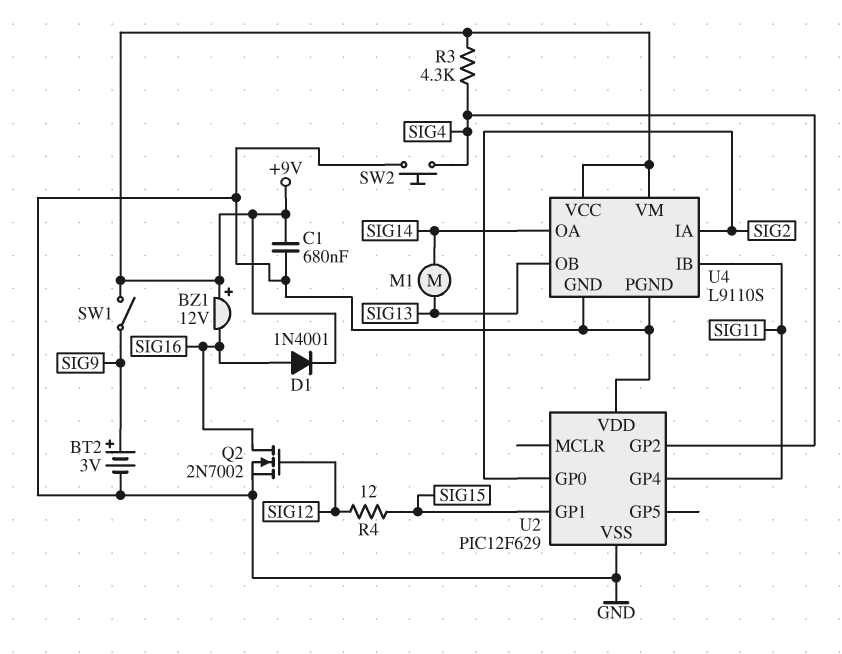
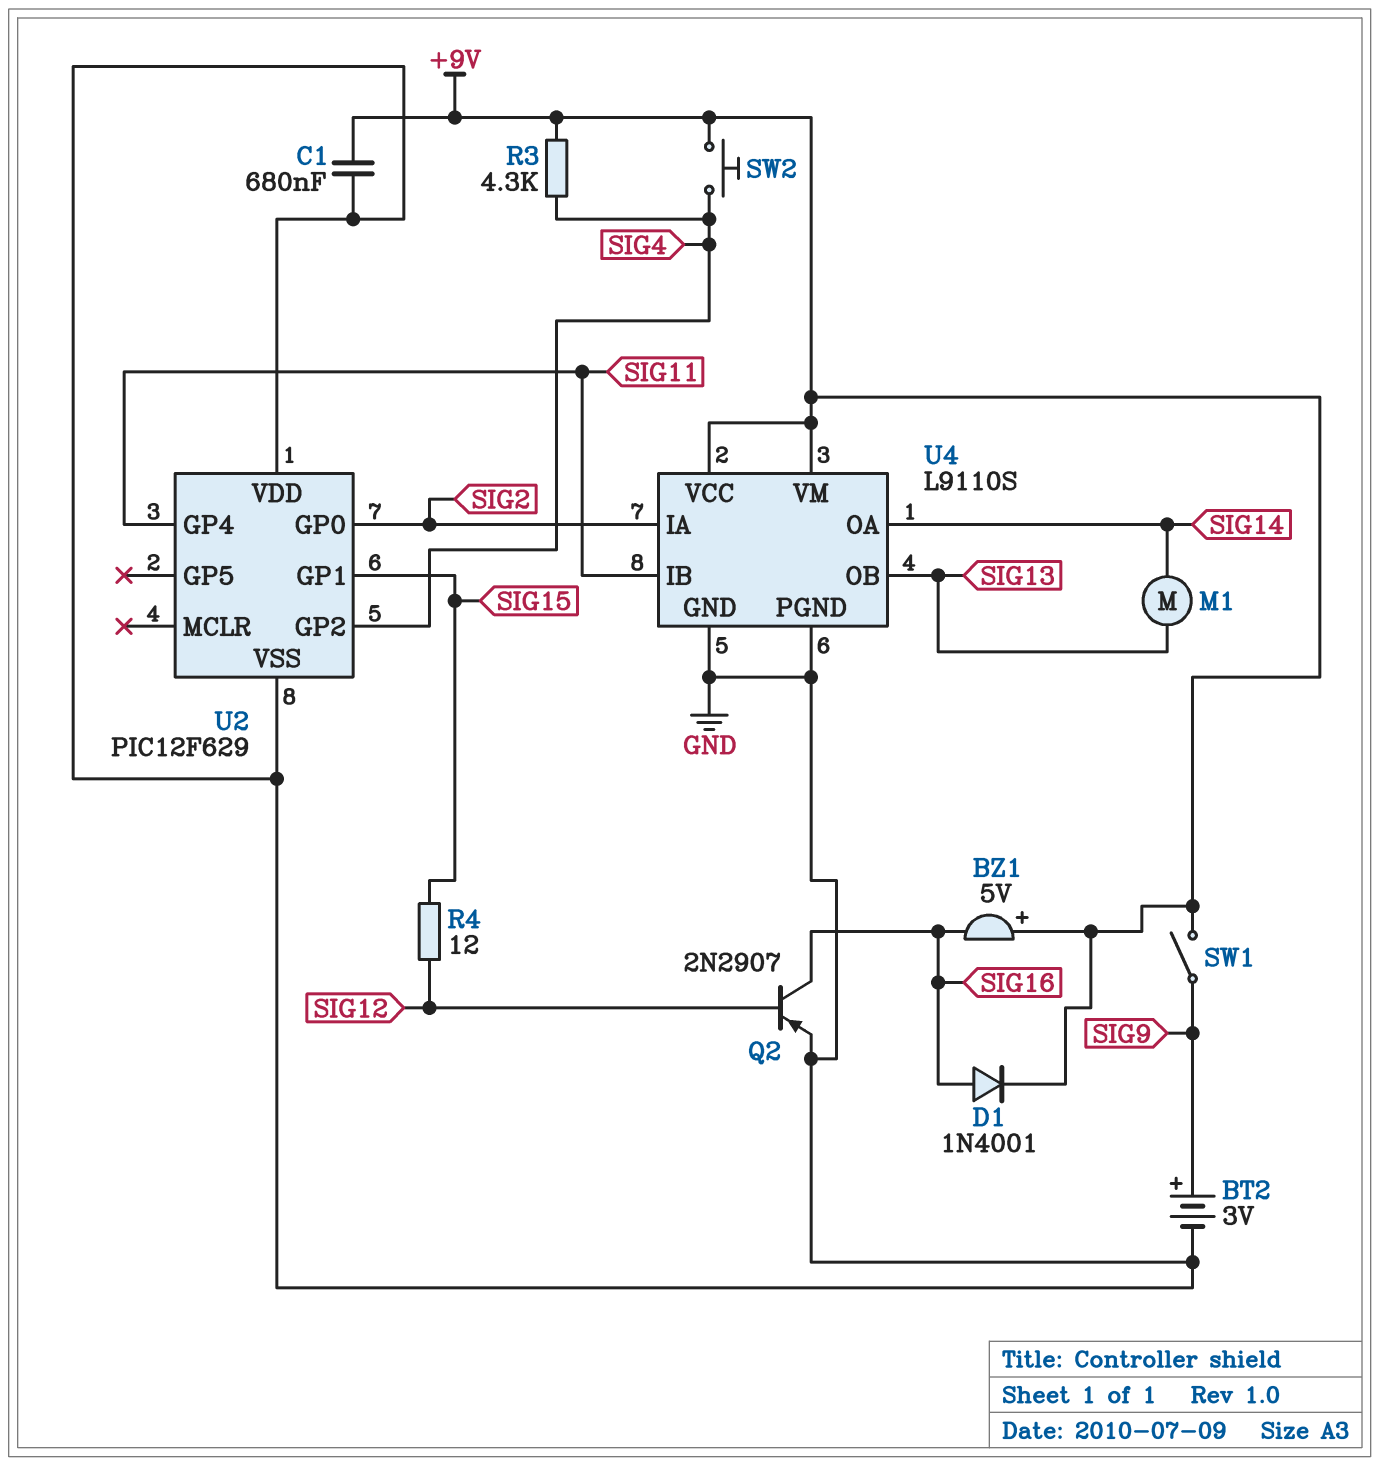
BZ1: buzzer 12V (plus +9V, minus SIG16) -> buzzer 5V (plus +9V, minus SIG16)
Q2: NMOS 2N7002 (G SIG12, D SIG16, S GND) -> PNP 2N2907 (B SIG12, C SIG16, E GND)
SW2: button (GND, SIG4) -> button (+9V, SIG4)

